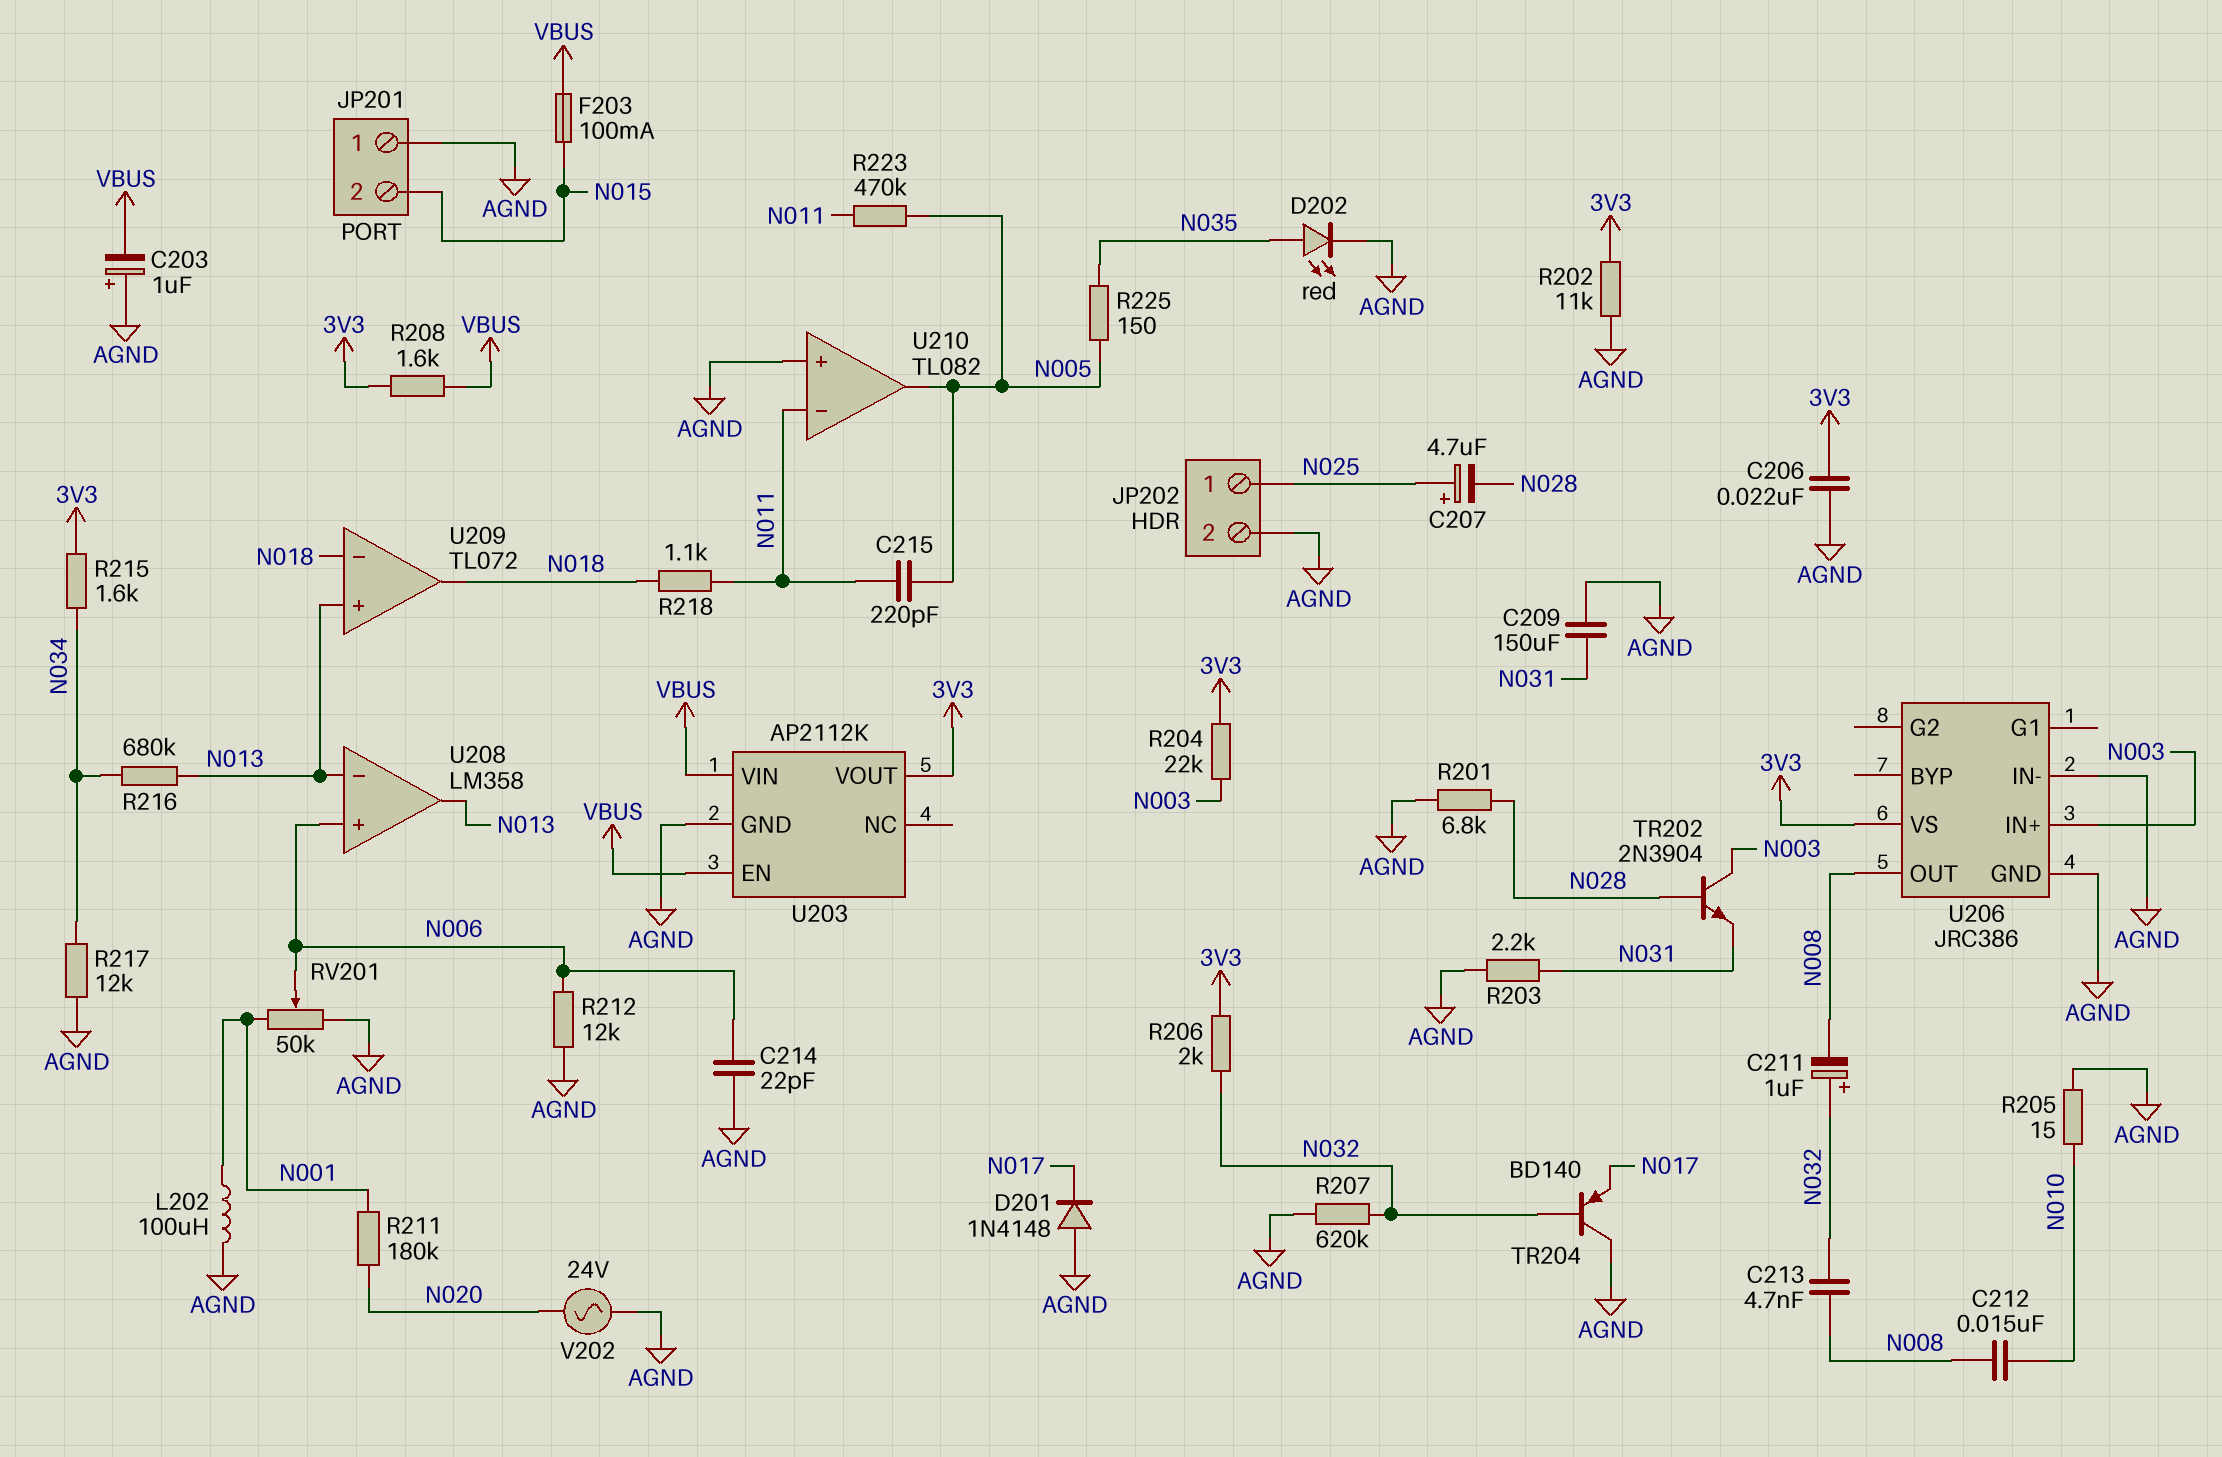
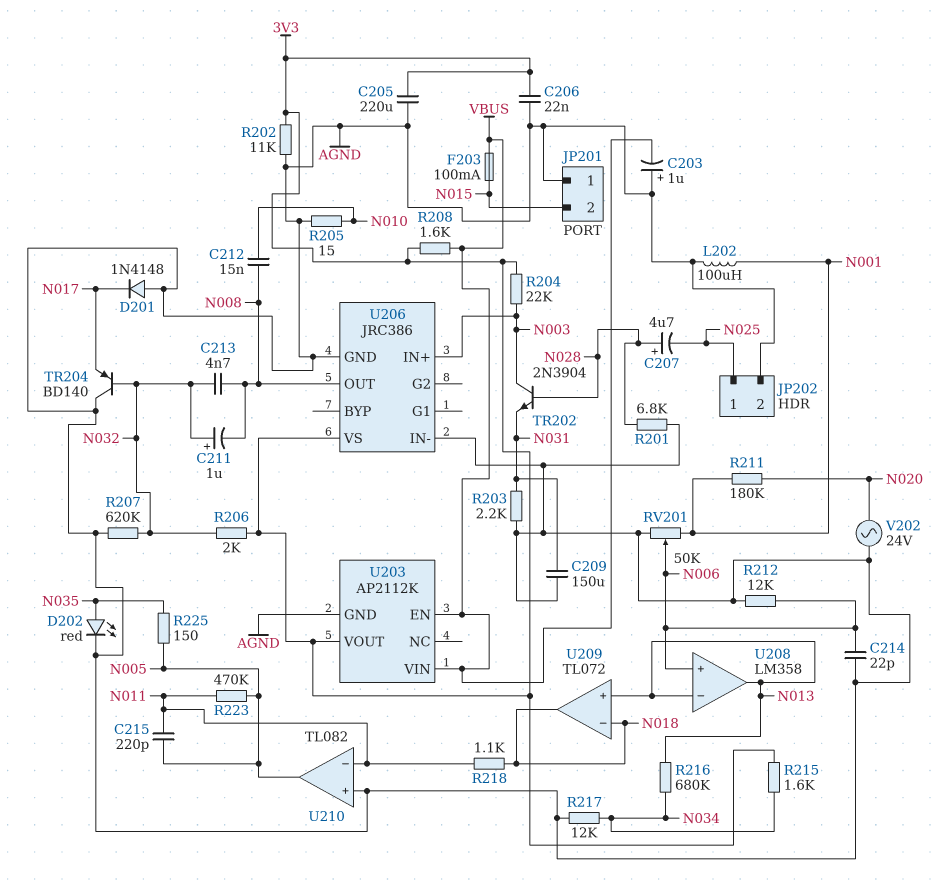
C205: none -> 220uF (3V3, AGND)
C207: 4.7uF (plus N025, minus N028) -> 4.7uF (plus N028, minus N025)

